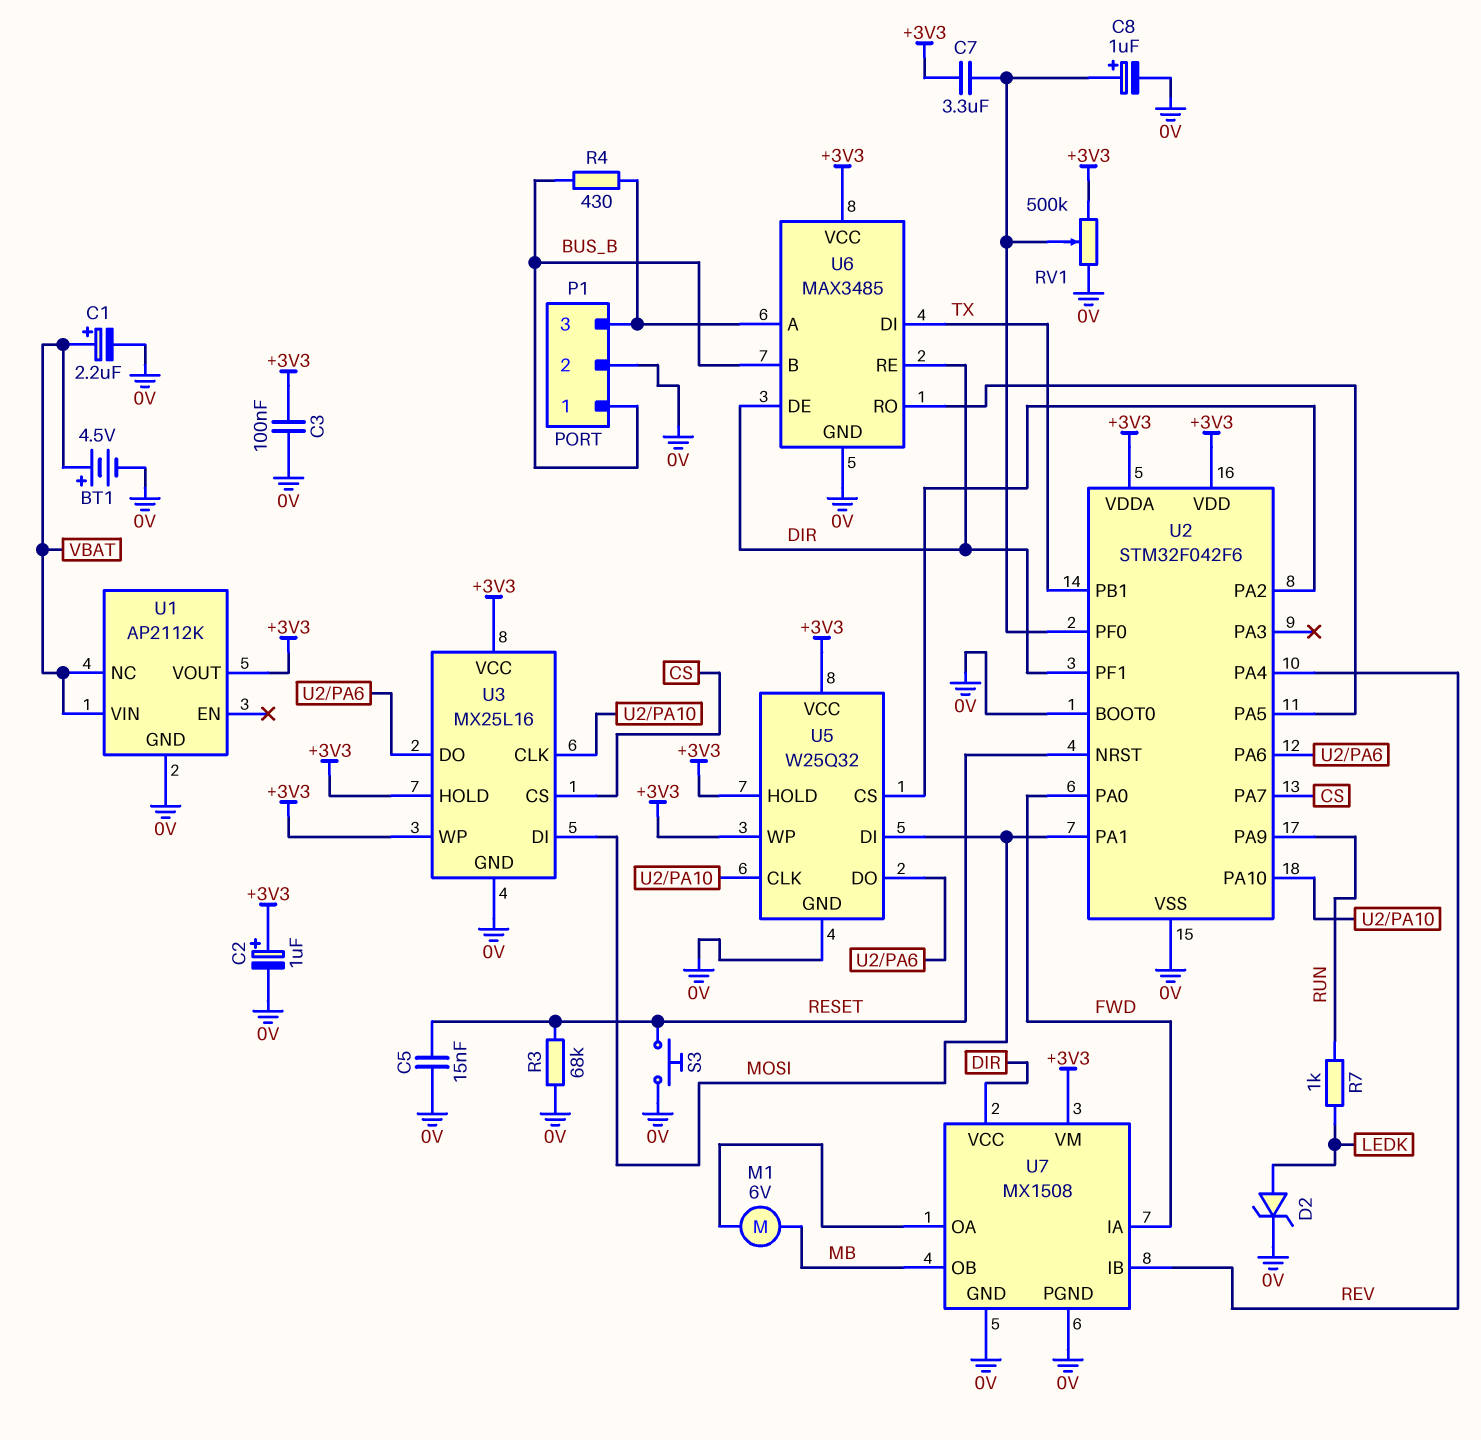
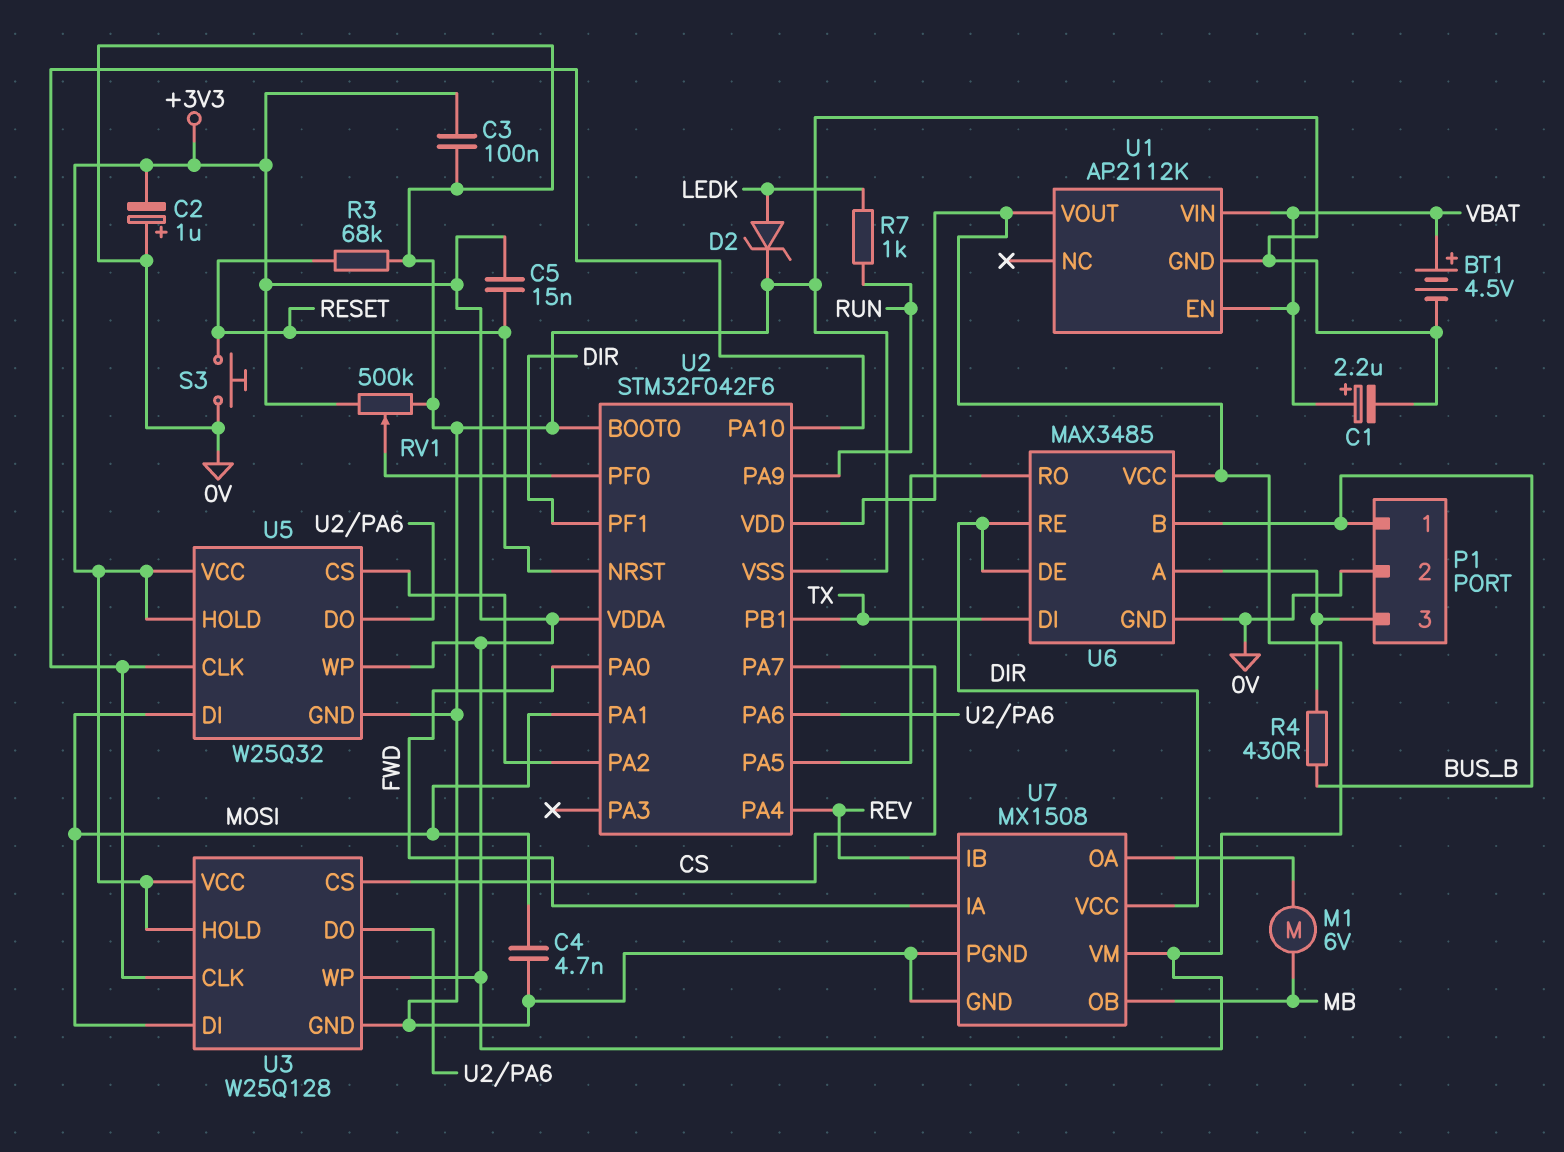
C2: 1uF (plus +3V3, minus 0V) -> 1uF (plus 0V, minus +3V3)
C4: none -> 4.7nF (0V, MOSI)
C5: 15nF (0V, RESET) -> 15nF (+3V3, RESET)
C7: 3.3uF (+3V3, U2/PF0) -> none
C8: 1uF (plus U2/PF0, minus 0V) -> none
U1 pin EN: none -> VBAT
U1 pin NC: VBAT -> none
U3: MX25L16 -> W25Q128

